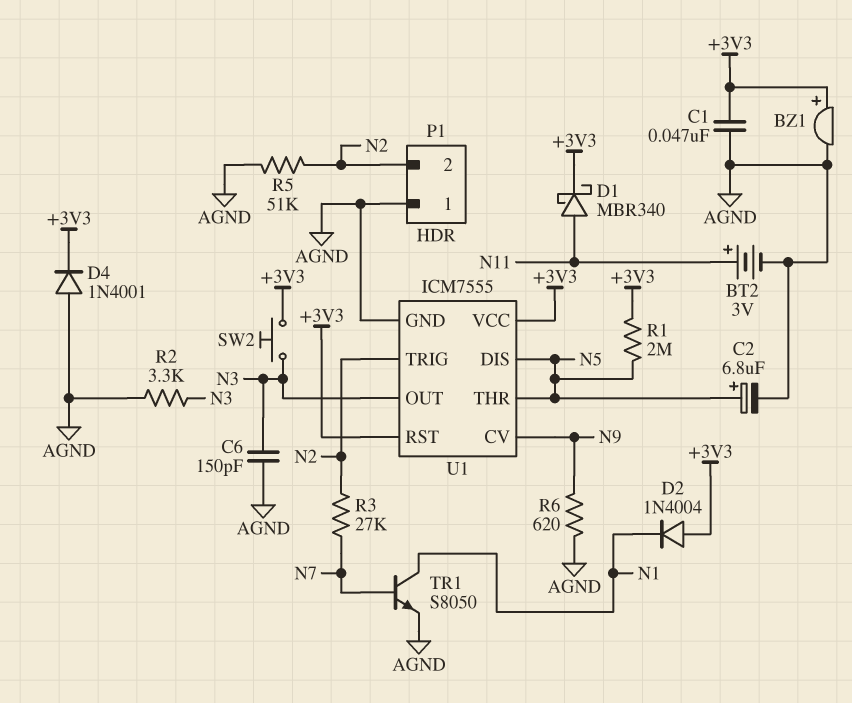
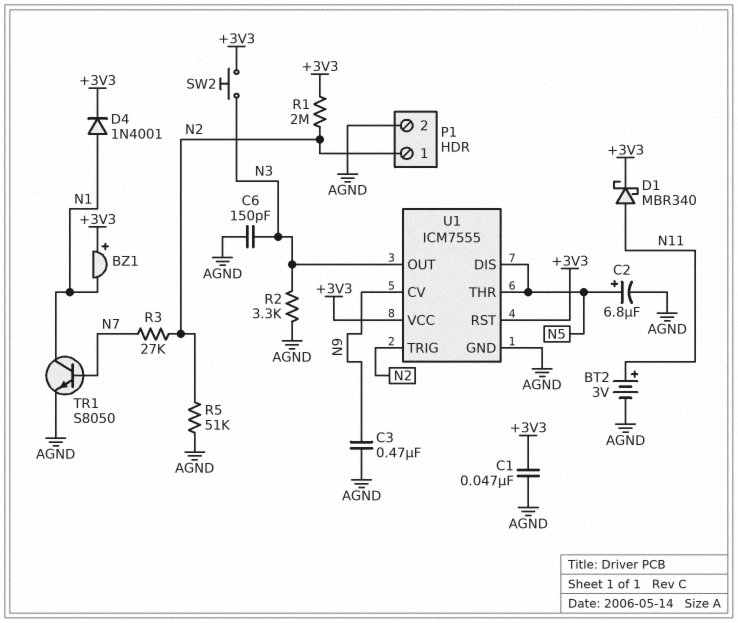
BZ1: buzzer (plus +3V3, minus AGND) -> buzzer (plus +3V3, minus N1)
C3: none -> 470nF (AGND, N9)
D2: diode 1N4004 (A +3V3, K N1) -> none
D4: diode 1N4001 (A AGND, K +3V3) -> diode 1N4001 (A N1, K +3V3)
P1 pin 1: AGND -> N2
P1 pin 2: N2 -> AGND
R1: 2M (+3V3, N5) -> 2M (+3V3, N2)
R6: 620 (AGND, N9) -> none

